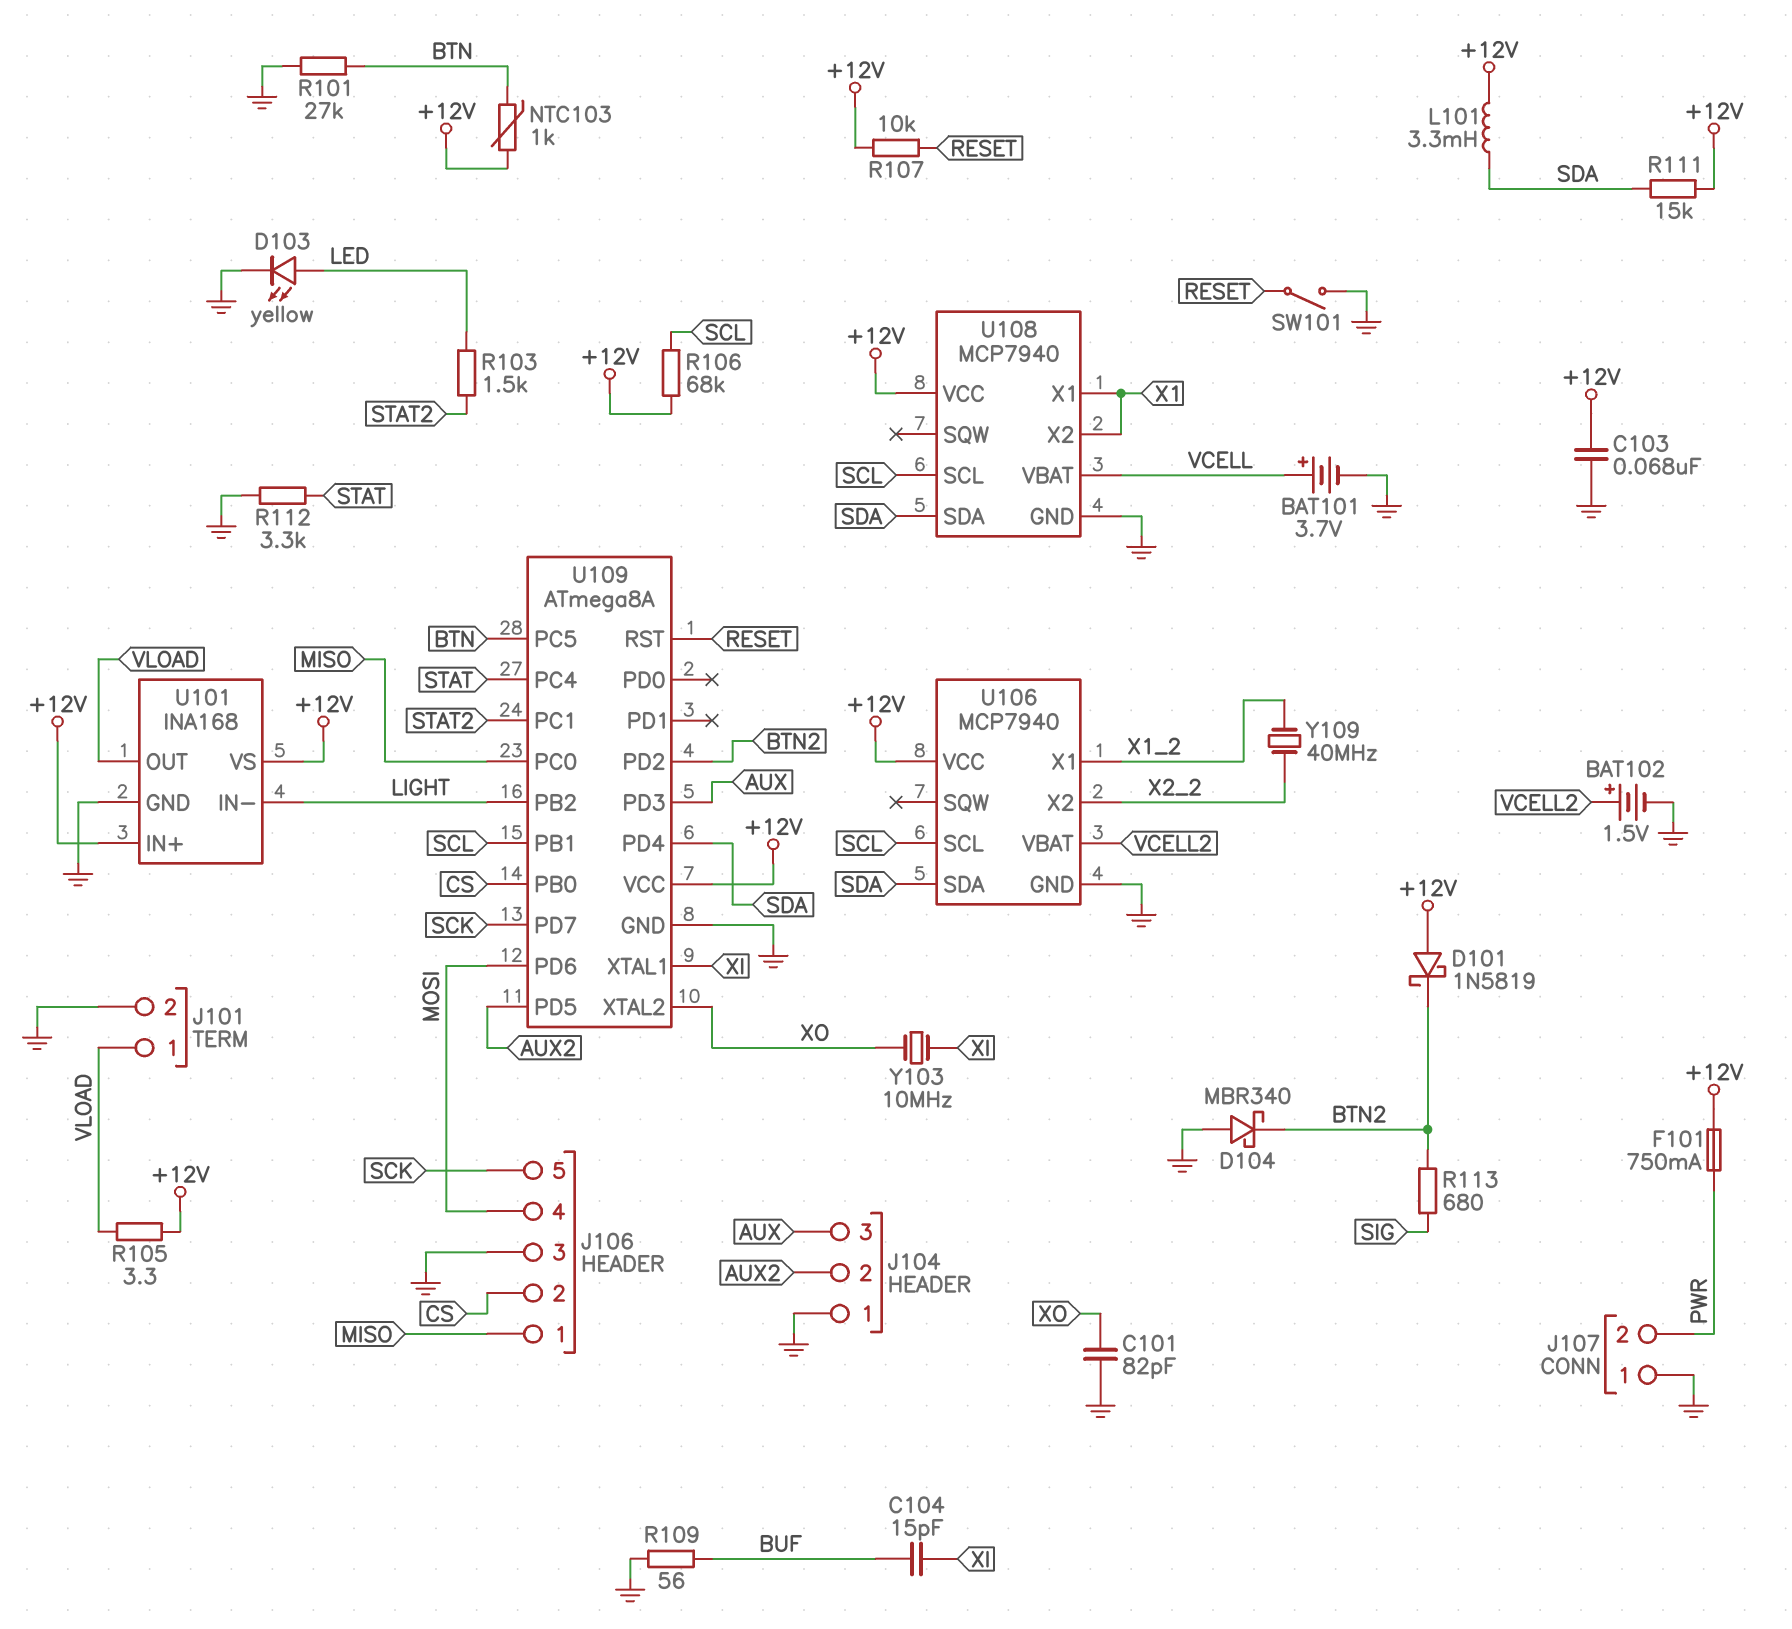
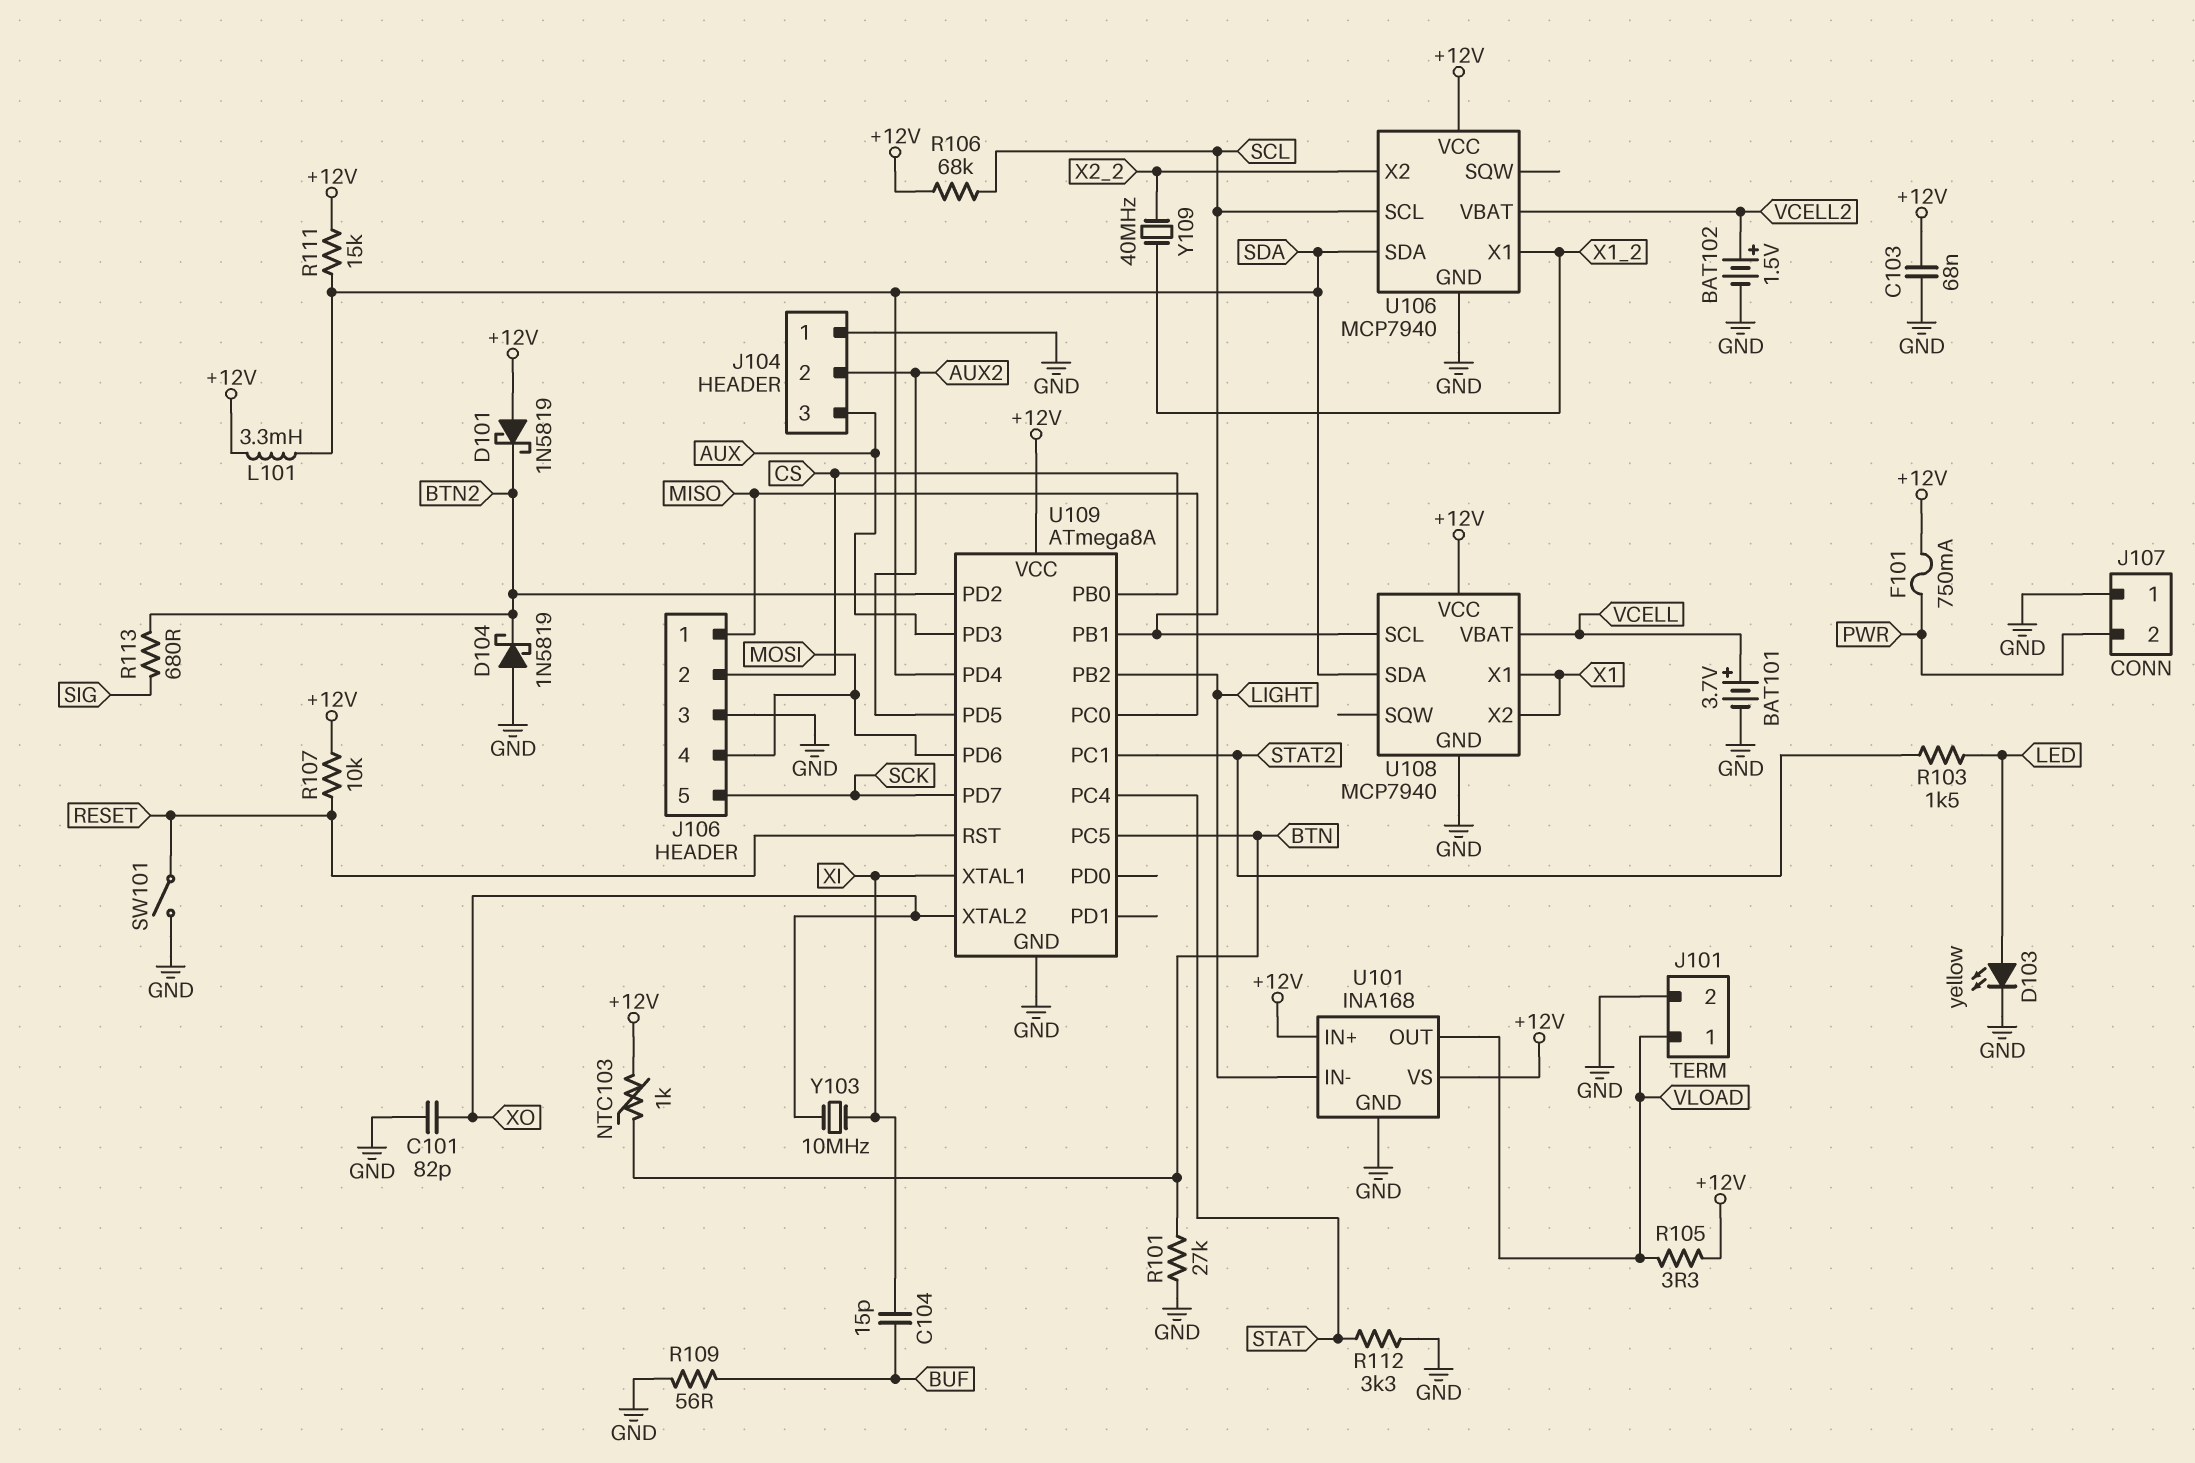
D104: schottky MBR340 (A GND, K BTN2) -> schottky 1N5819 (A GND, K BTN2)

